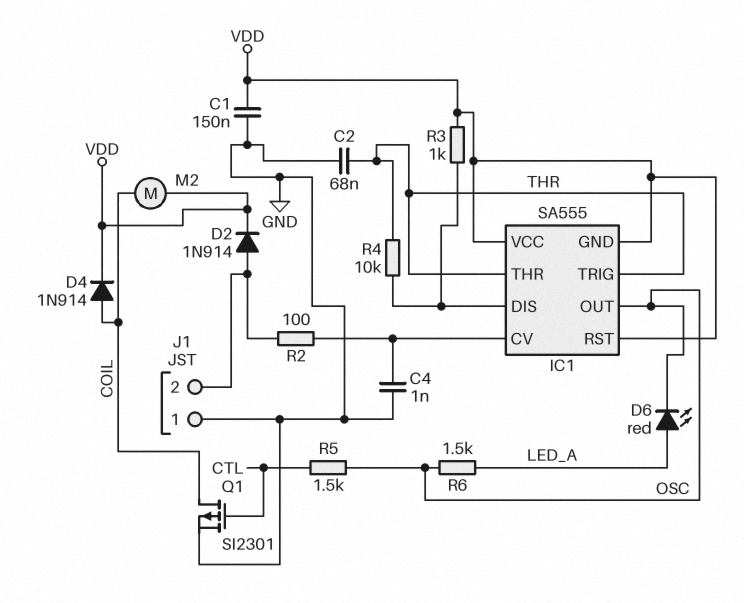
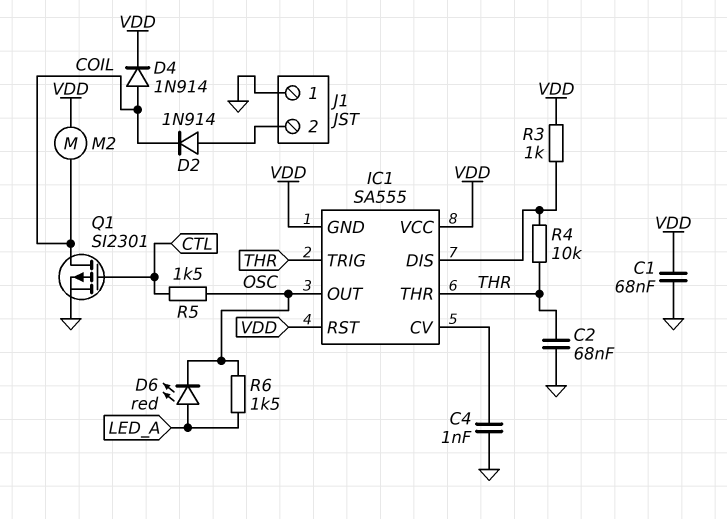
C1: 150nF (GND, VDD) -> 68nF (GND, VDD)
D2: diode 1N914 (A J1/2, K VDD) -> diode 1N914 (A J1/2, K COIL)
R2: 100 (IC1/CV, J1/2) -> none

